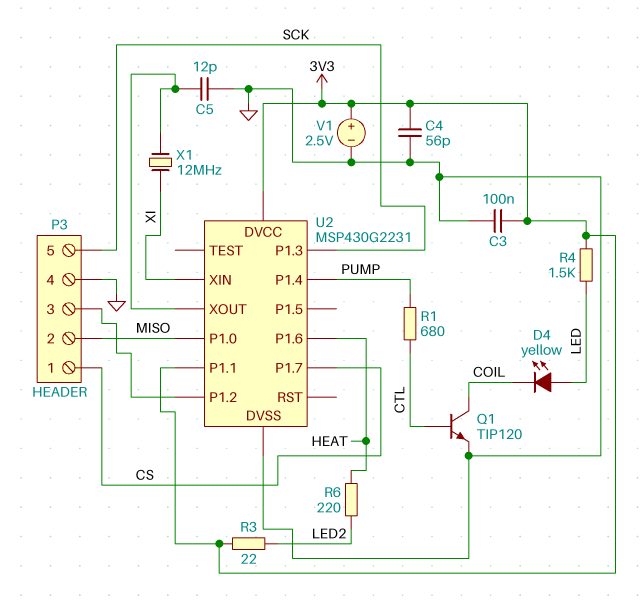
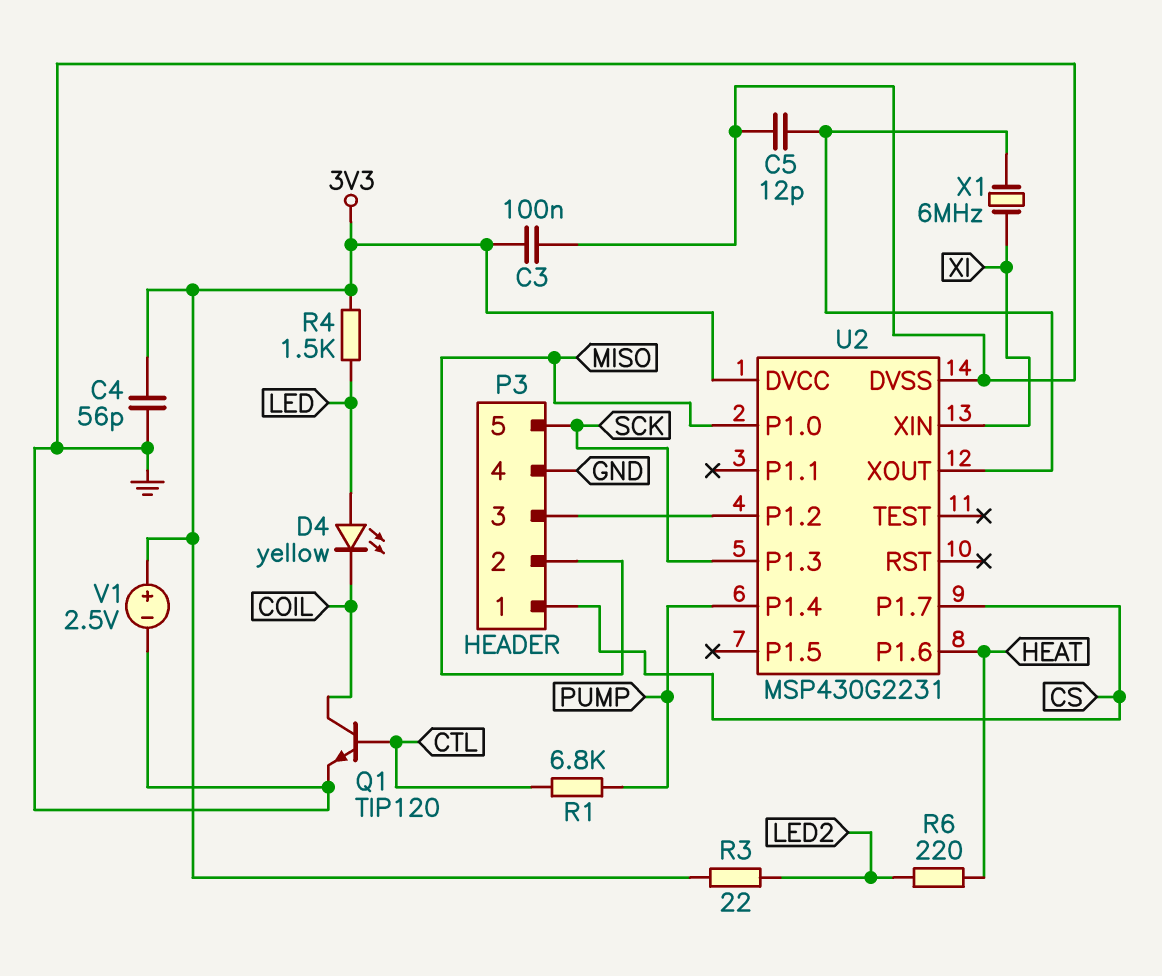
R1: 680 (CTL, PUMP) -> 6.8k (CTL, PUMP)
U2 pin P1.1: 3V3 -> none
X1: 12MHz (U2/XOUT, XI) -> 6MHz (U2/XOUT, XI)

